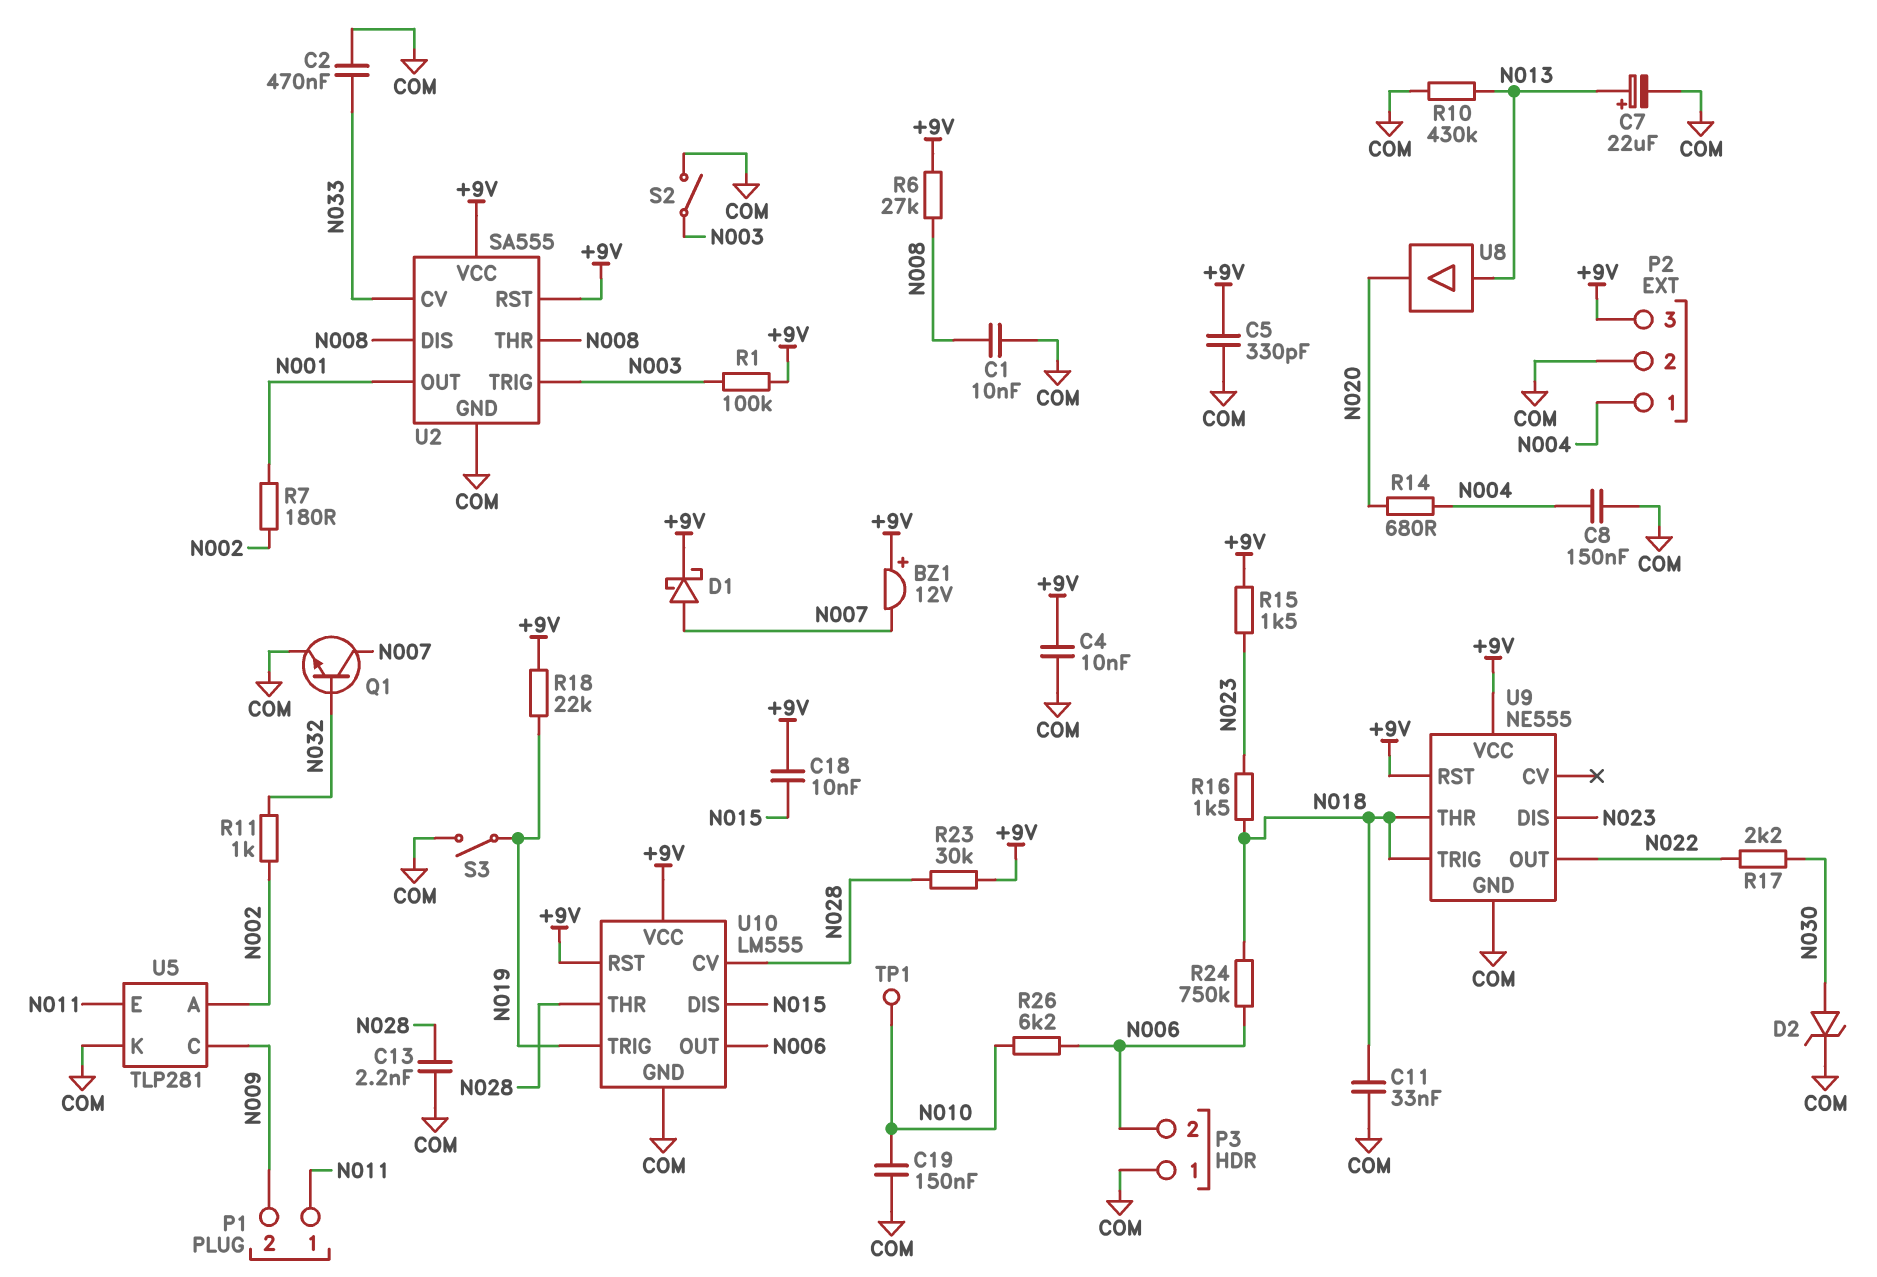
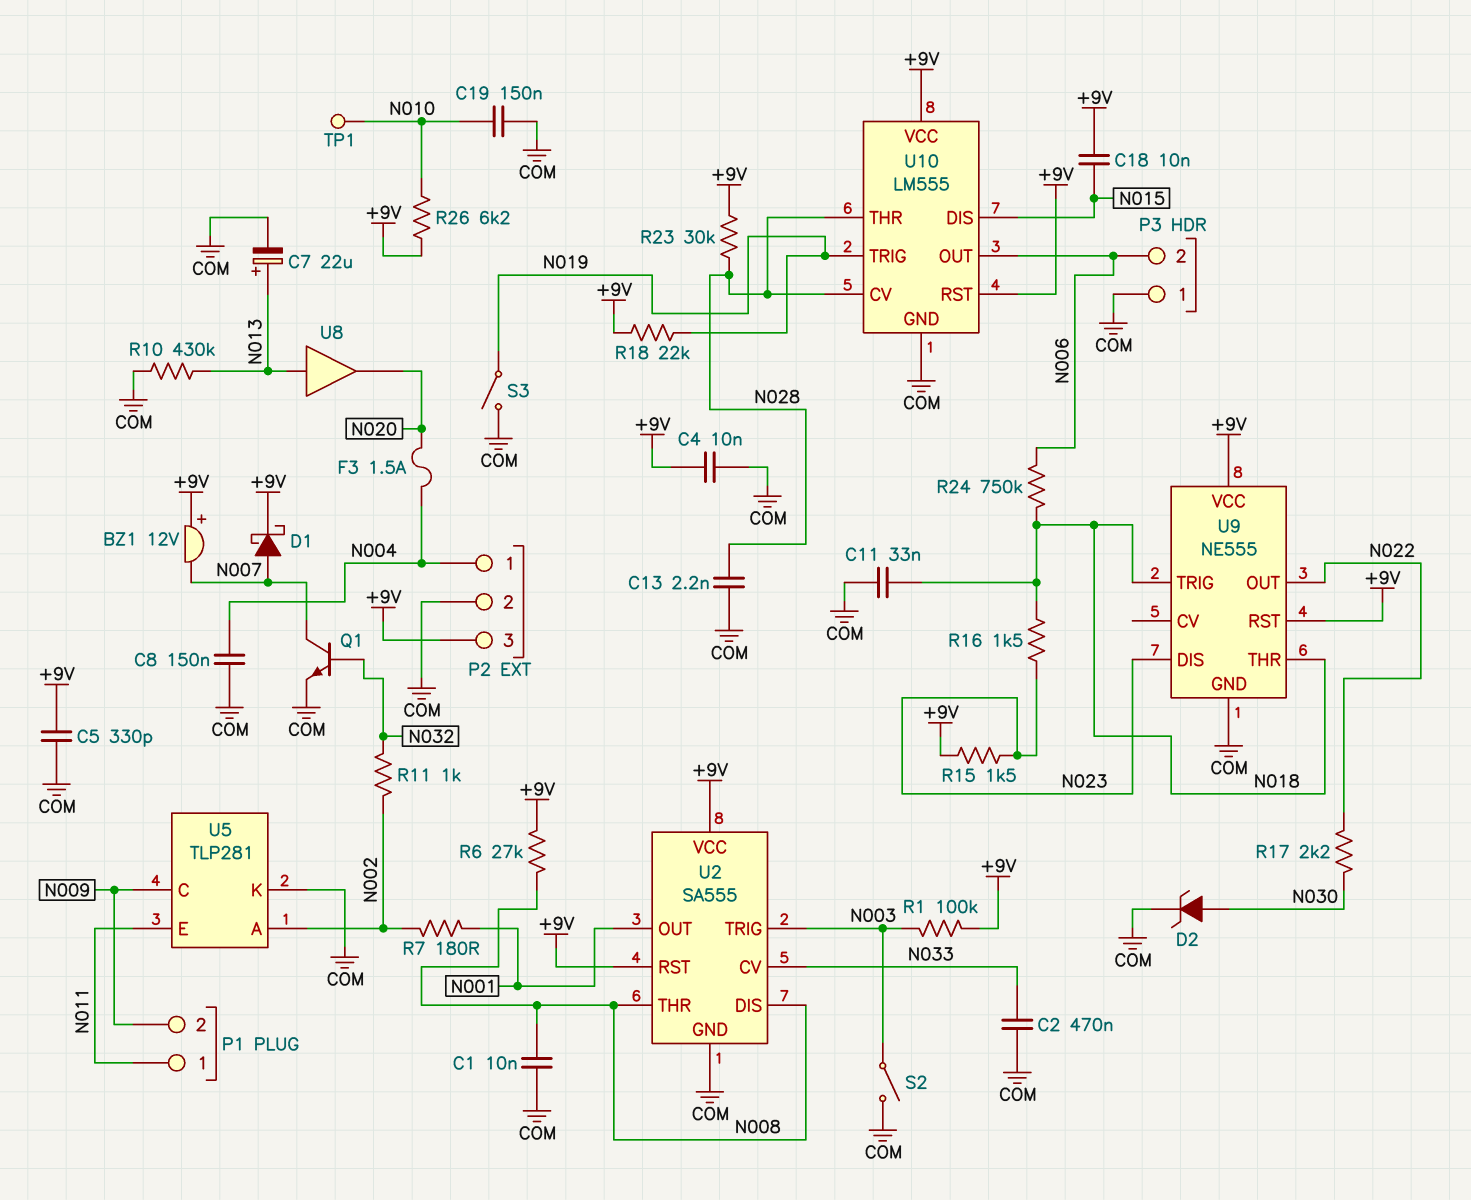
F3: none -> 1.5A (N004, N020)
R14: 680 (N004, N020) -> none
R26: 6.2k (N006, N010) -> 6.2k (+9V, N010)

